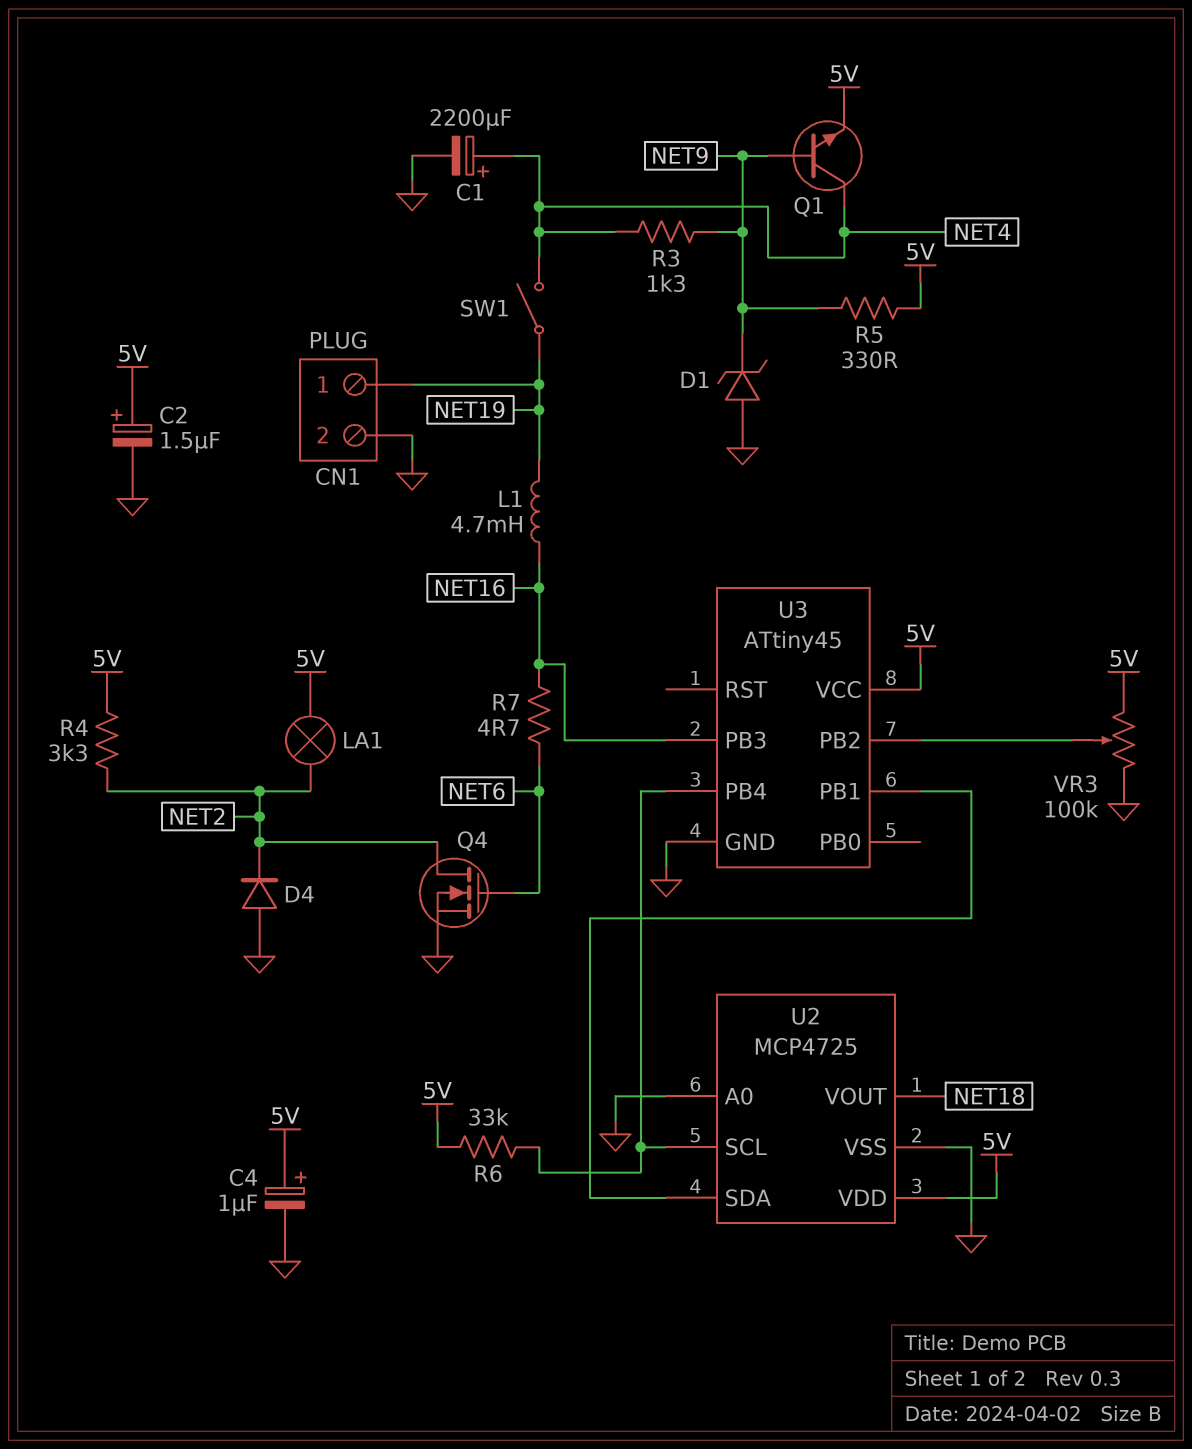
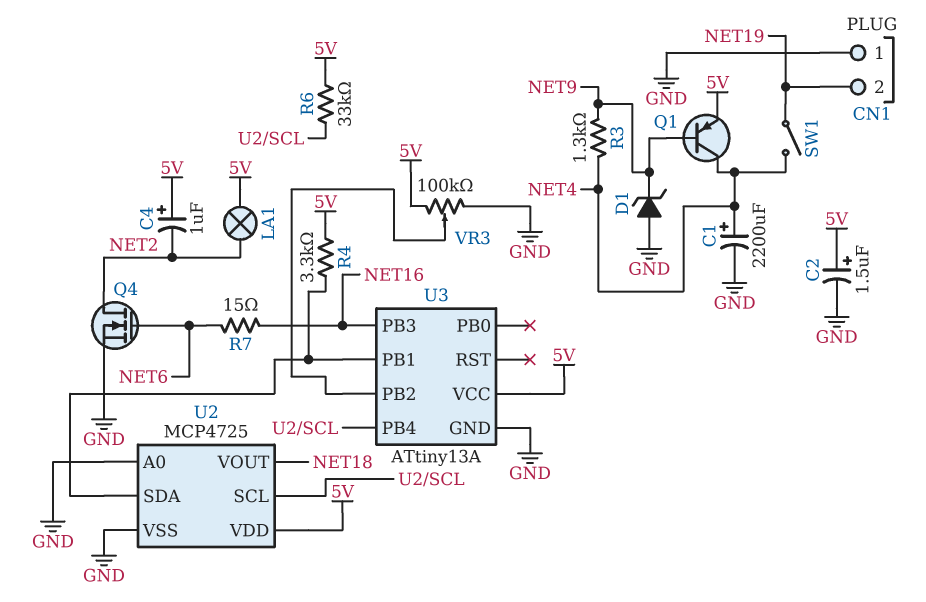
C4: 1uF (plus 5V, minus GND) -> 1uF (plus 5V, minus NET2)
CN1 pin 1: NET19 -> GND
CN1 pin 2: GND -> NET19
D4: diode (A GND, K NET2) -> none
L1: 4.7mH (NET16, NET19) -> none
Q1: NPN (B NET9, C NET4, E 5V) -> PNP (B NET9, C NET4, E 5V)
R4: 3.3k (5V, NET2) -> 3.3k (5V, U2/SDA)
R5: 330 (5V, NET9) -> none
R7: 4.7 (NET6, NET16) -> 15 (NET6, NET16)
U3: ATtiny45 -> ATtiny13A

